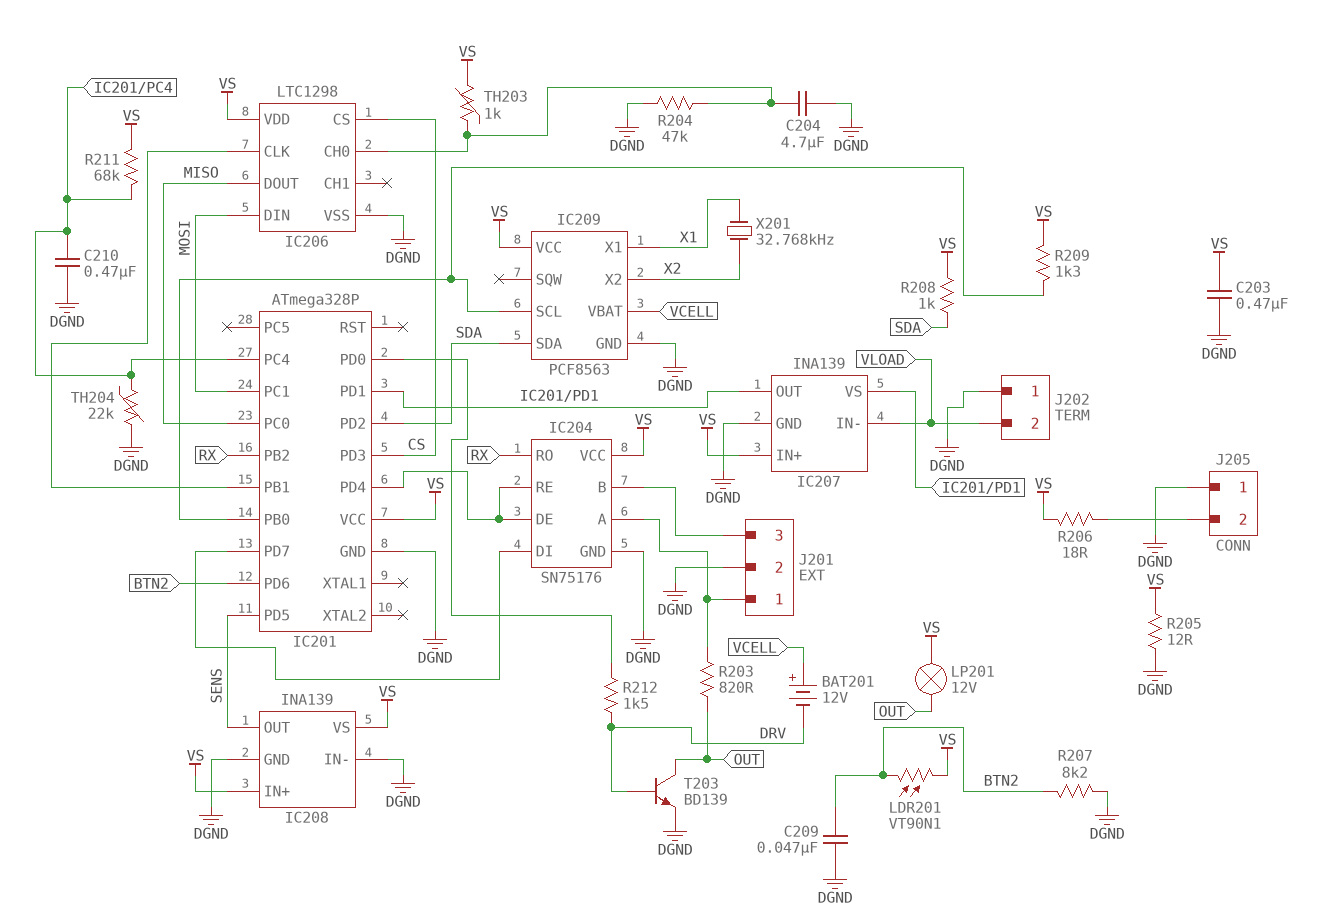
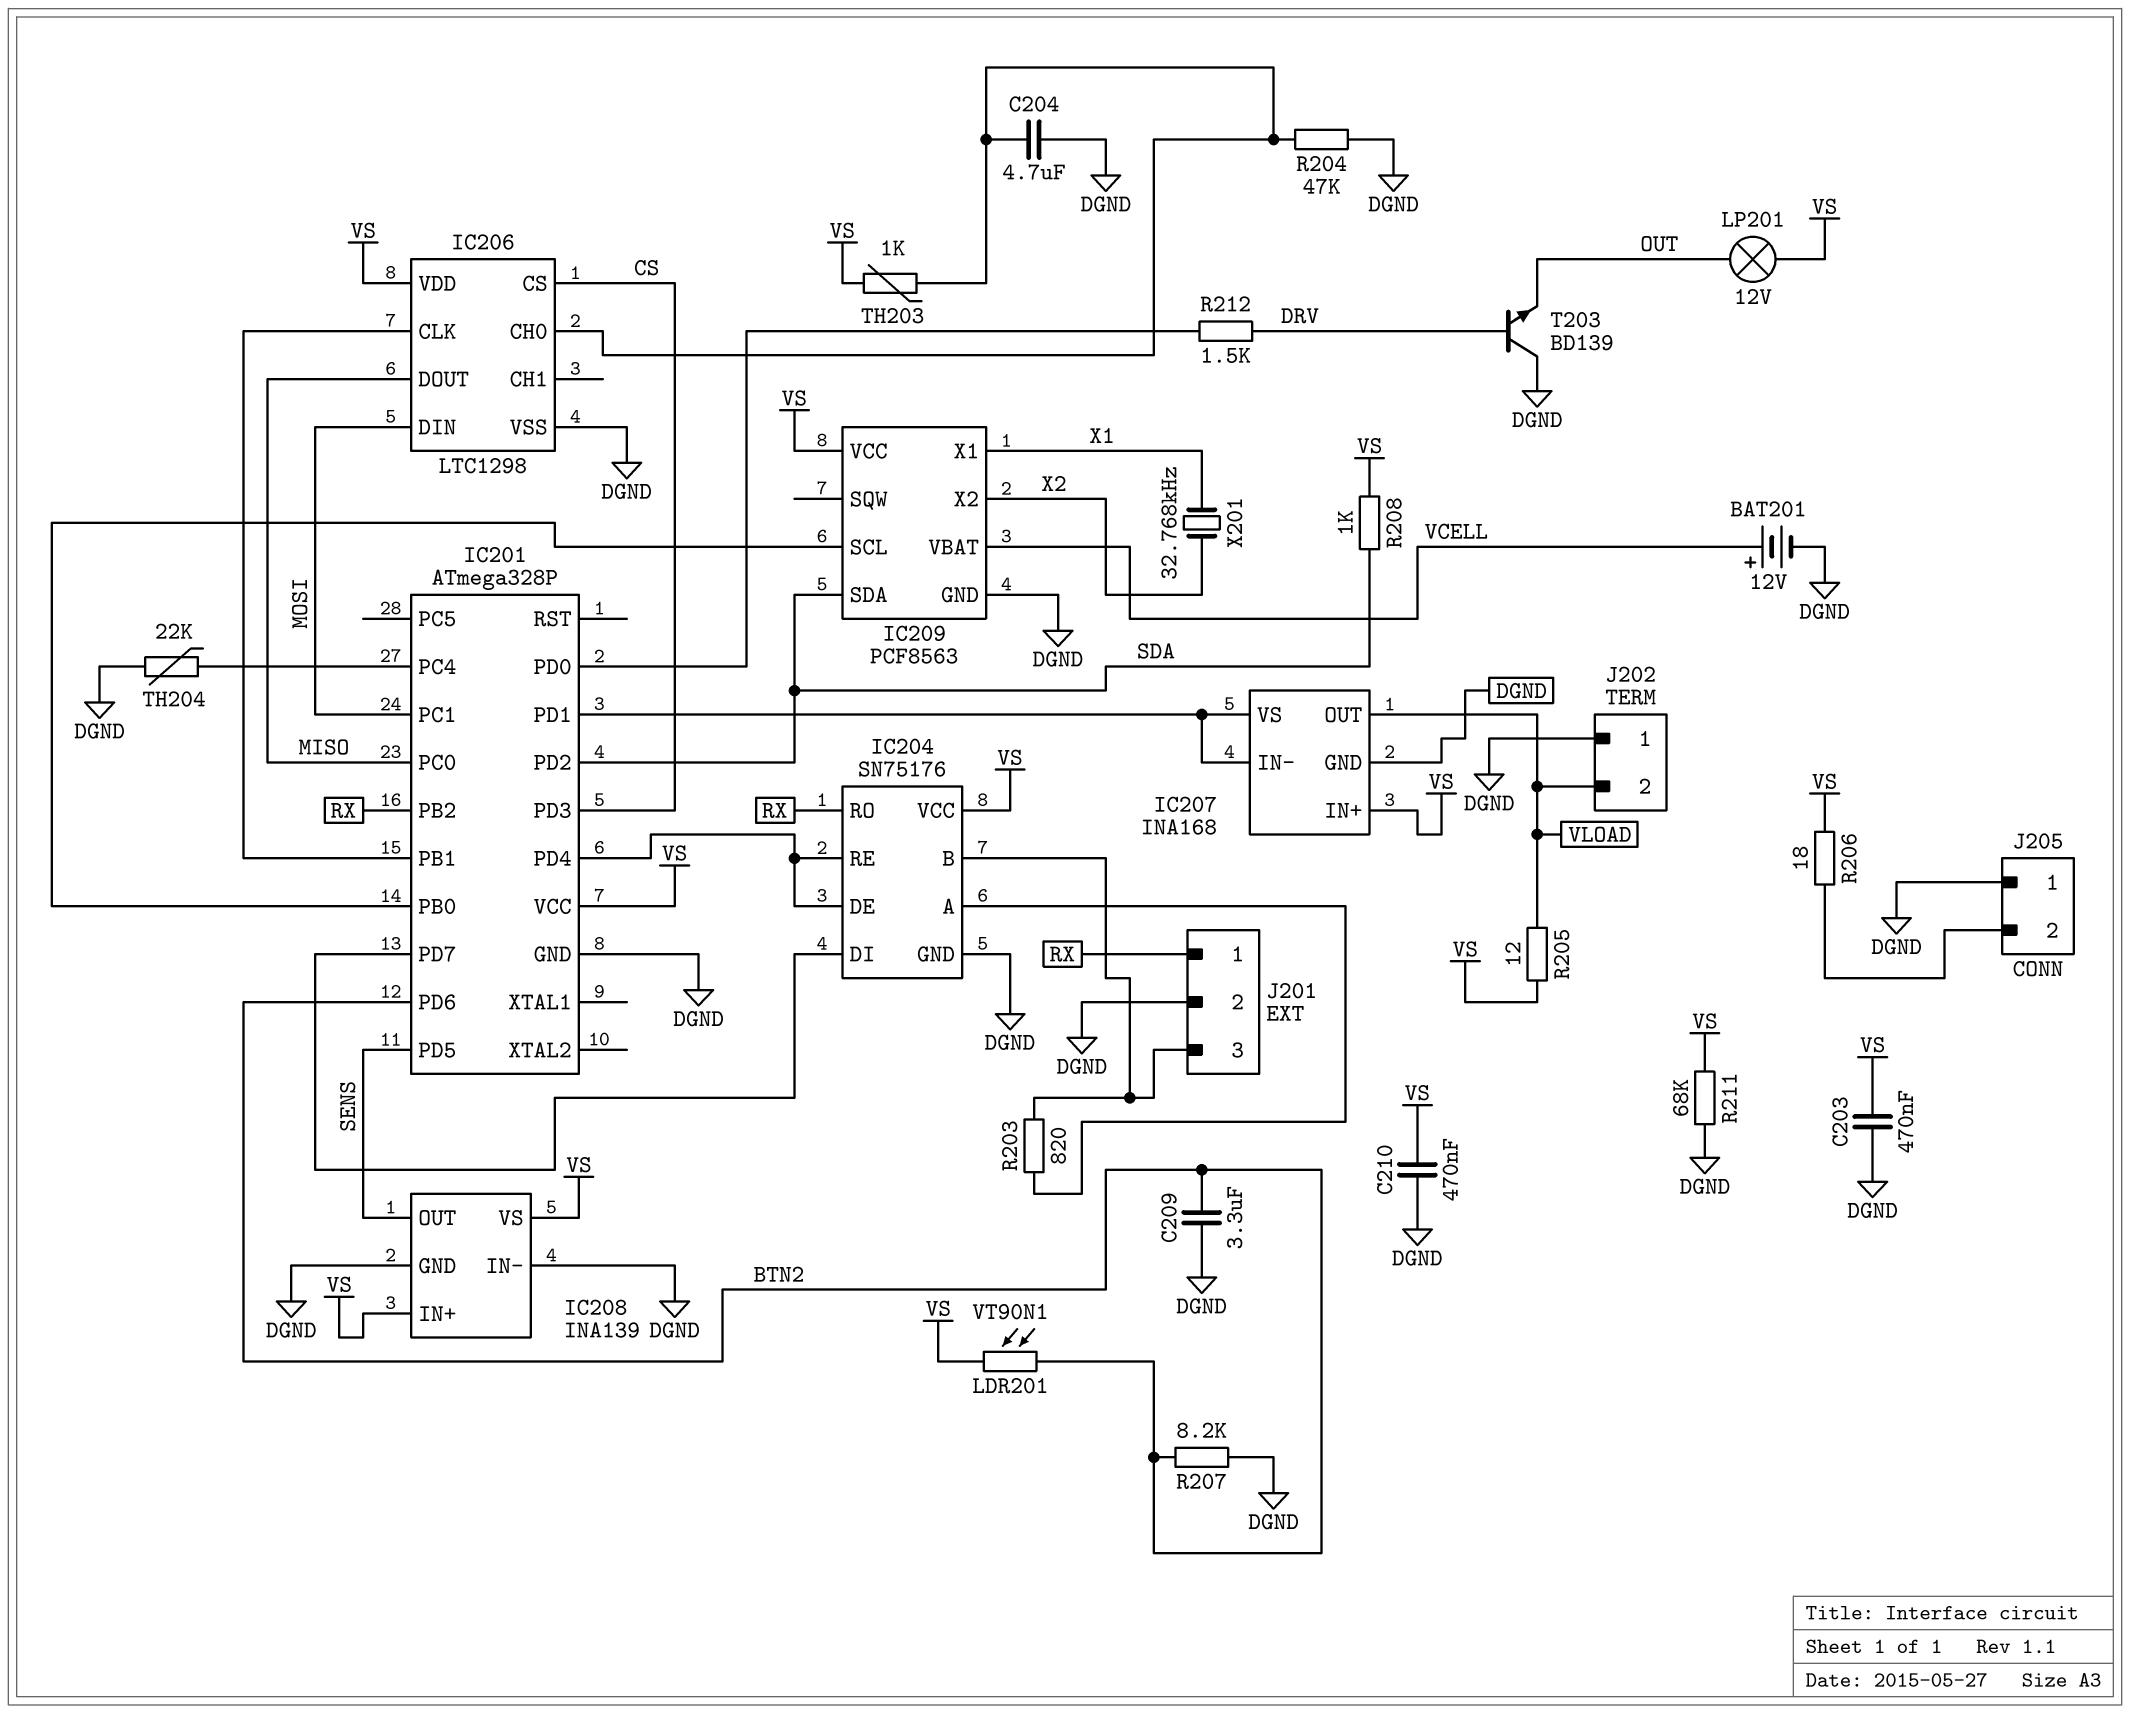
BAT201: 12V (plus VCELL, minus DRV) -> 12V (plus VCELL, minus DGND)
C209: 47nF (BTN2, DGND) -> 3.3uF (BTN2, DGND)
C210: 470nF (DGND, IC201/PC4) -> 470nF (DGND, VS)
IC207: INA139 -> INA168
IC207 pin IN-: VLOAD -> IC201/PD1
IC207 pin OUT: IC201/PD1 -> VLOAD
J201 pin 1: IC204/A -> RX
R203: 820 (IC204/A, OUT) -> 820 (IC204/A, IC204/B)
R205: 12 (DGND, VS) -> 12 (VLOAD, VS)
R209: 1.3k (IC201/PB0, VS) -> none
R211: 68k (IC201/PC4, VS) -> 68k (DGND, VS)
T203: NPN BD139 (B DRV, C OUT, E DGND) -> NPN BD139 (B DRV, C DGND, E OUT)

